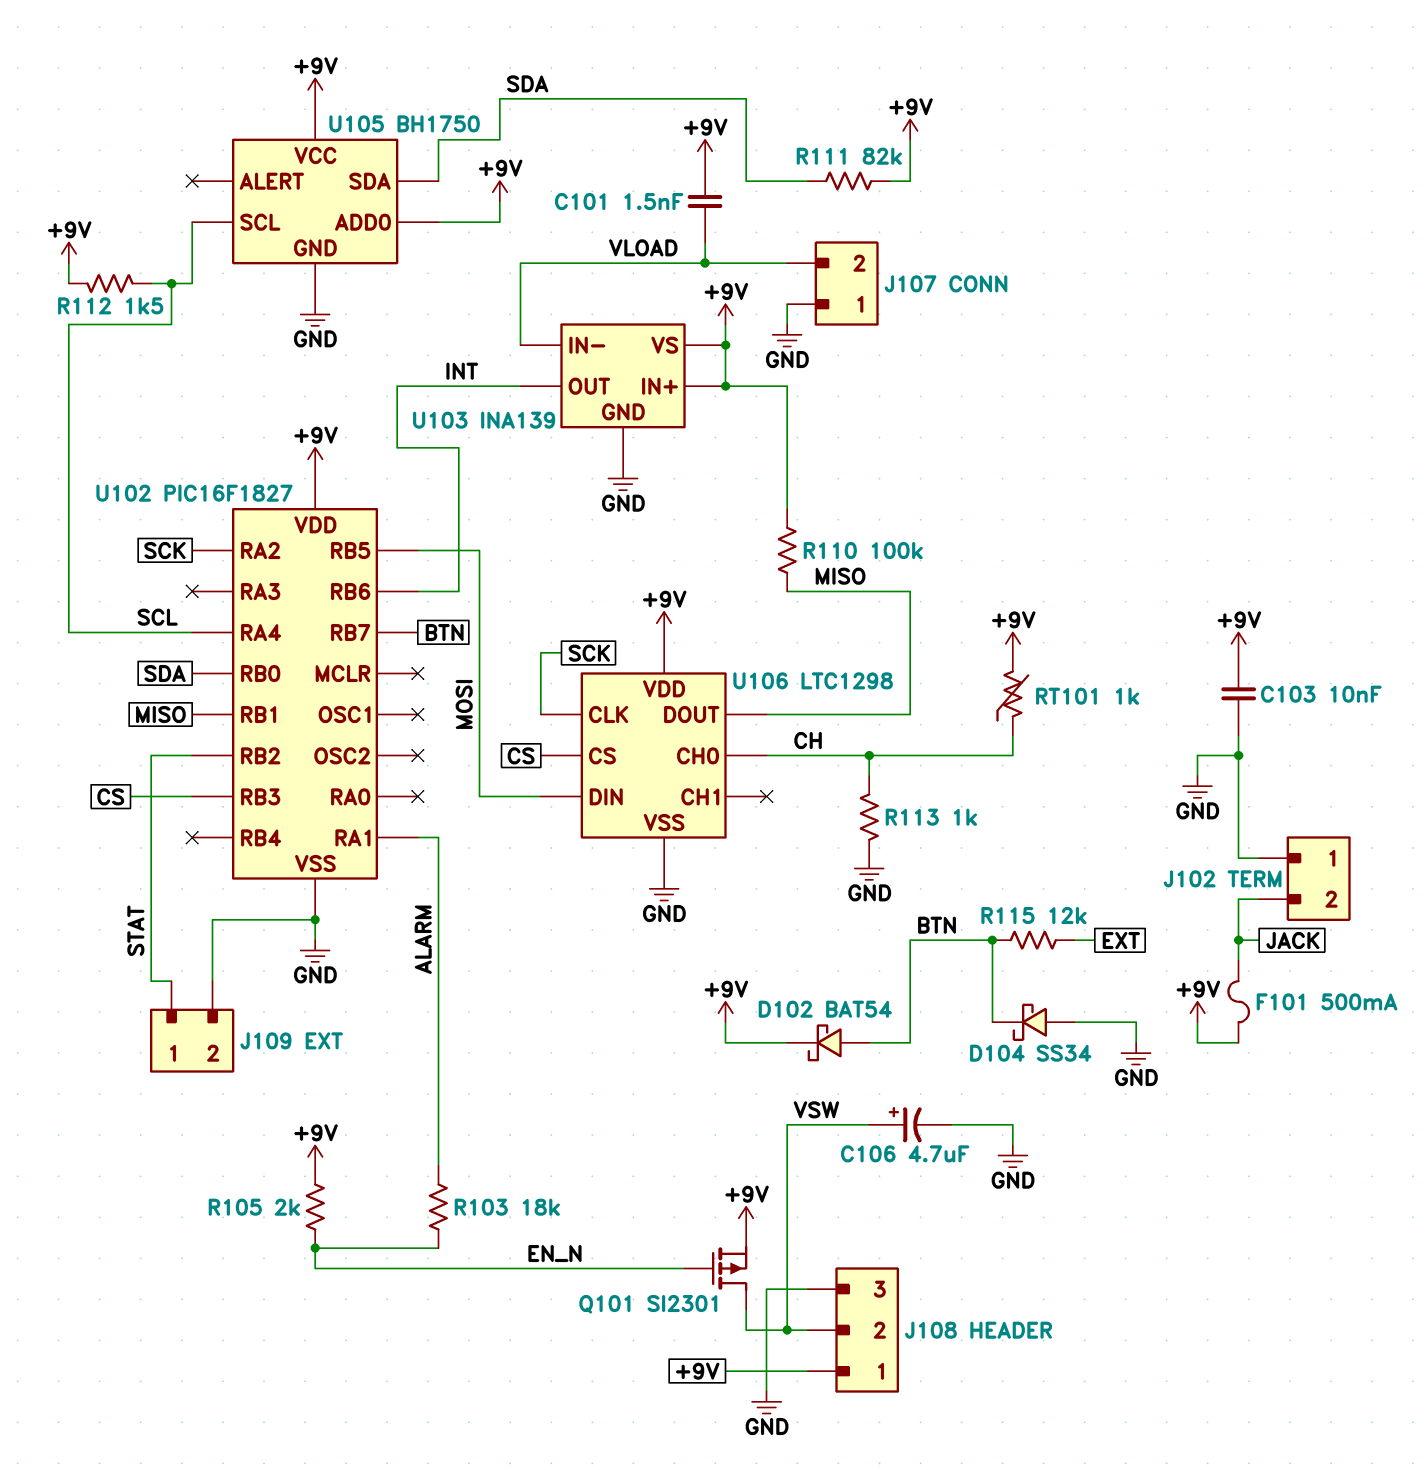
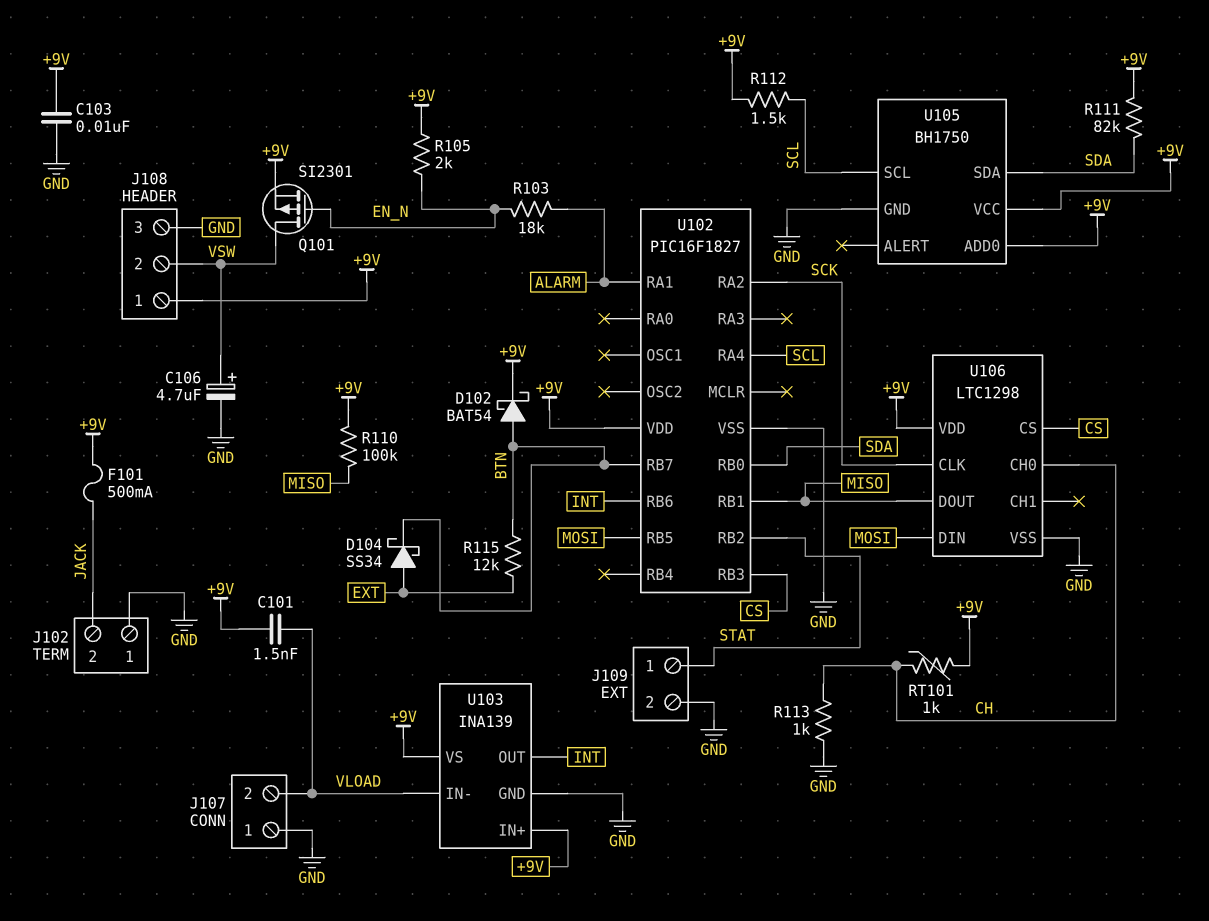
D104: schottky SS34 (A GND, K BTN) -> schottky SS34 (A EXT, K BTN)

